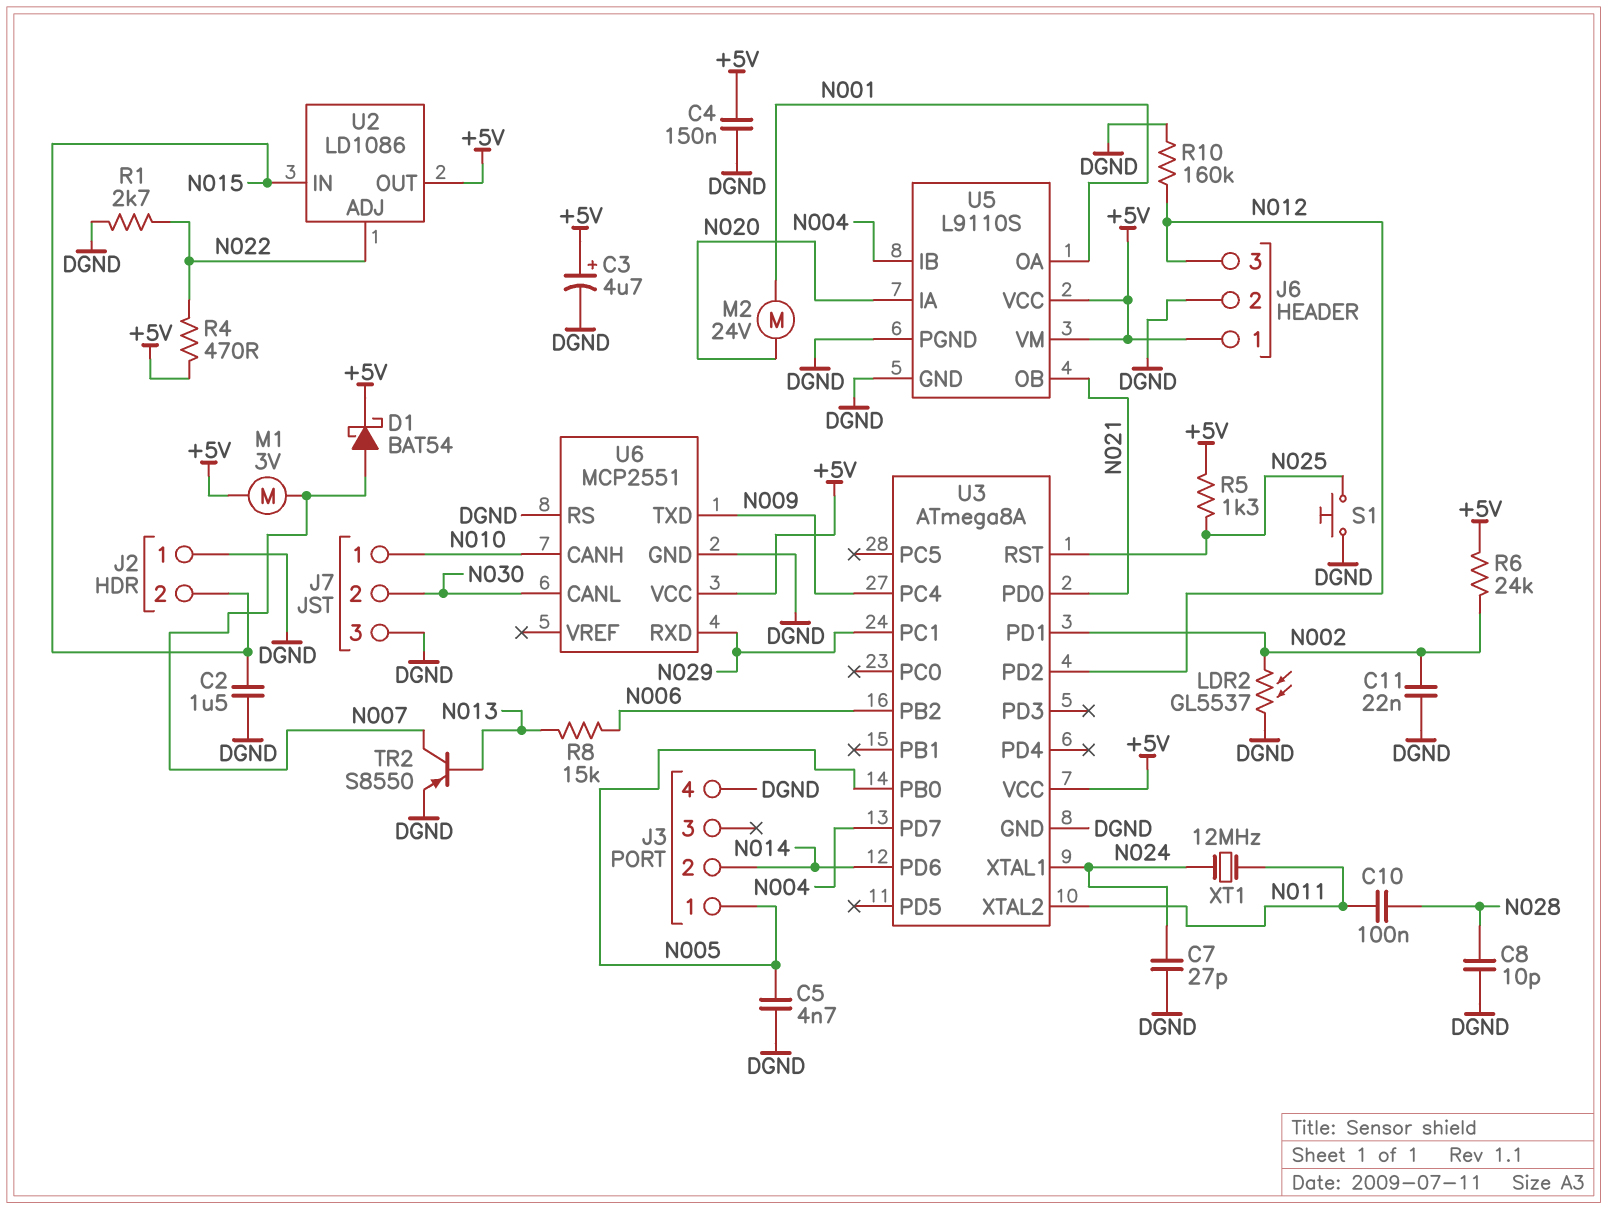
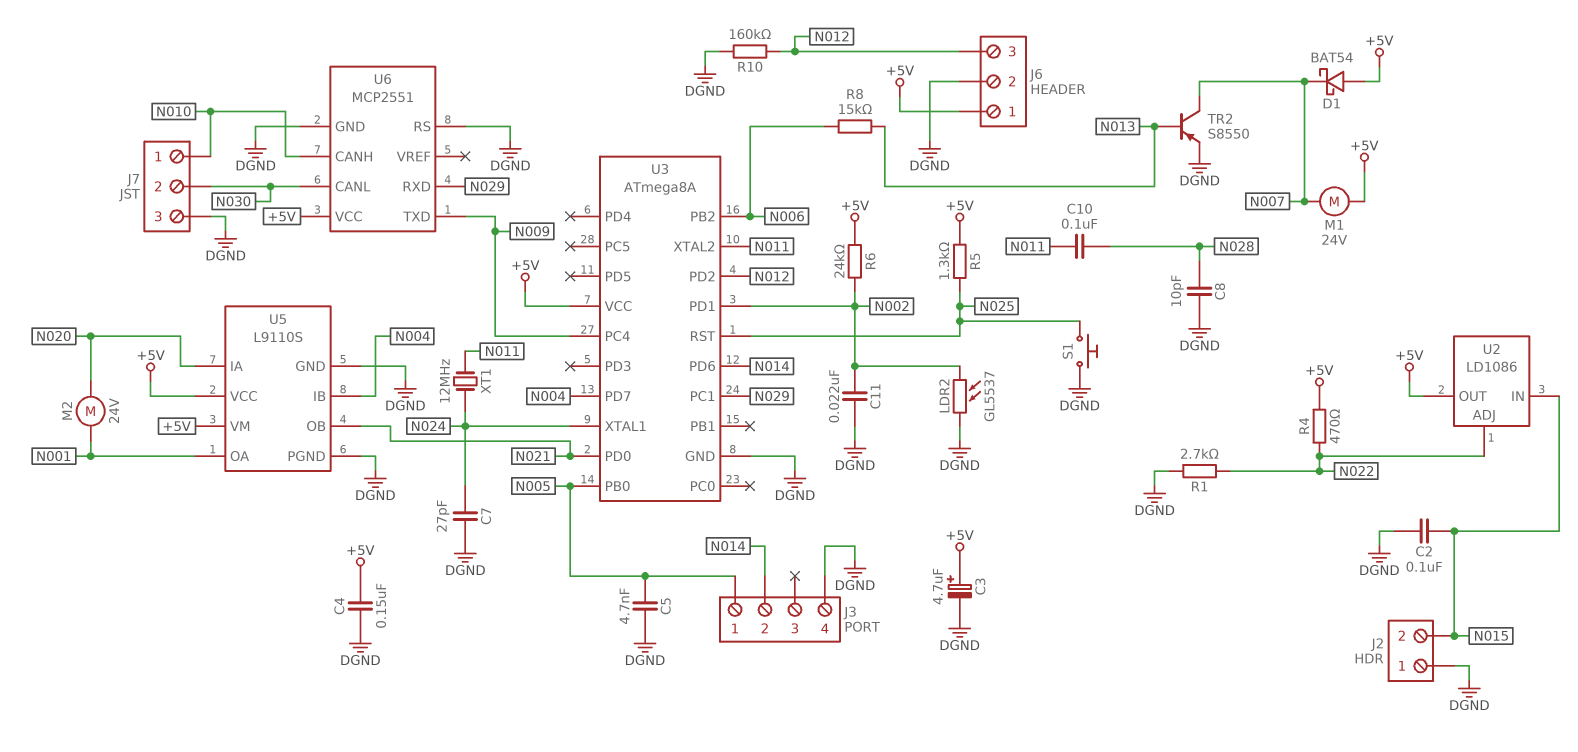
C2: 1.5uF (DGND, N015) -> 100nF (DGND, N015)
D1: schottky BAT54 (A N007, K +5V) -> schottky BAT54 (A +5V, K N007)
M1: motor 3V (+5V, N007) -> motor 24V (+5V, N007)

